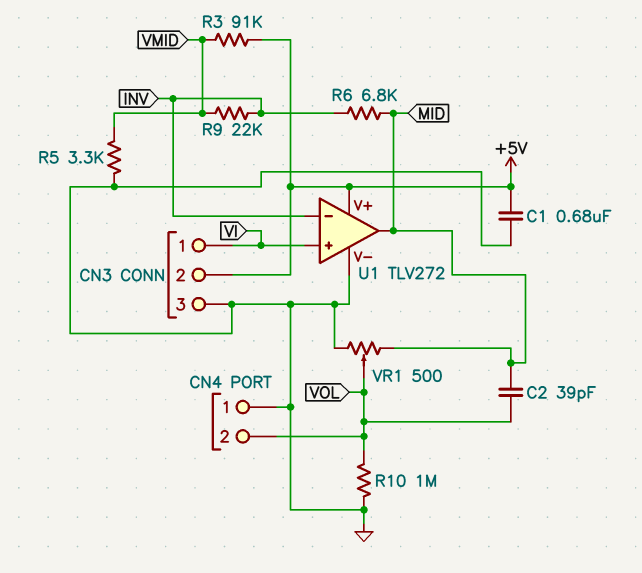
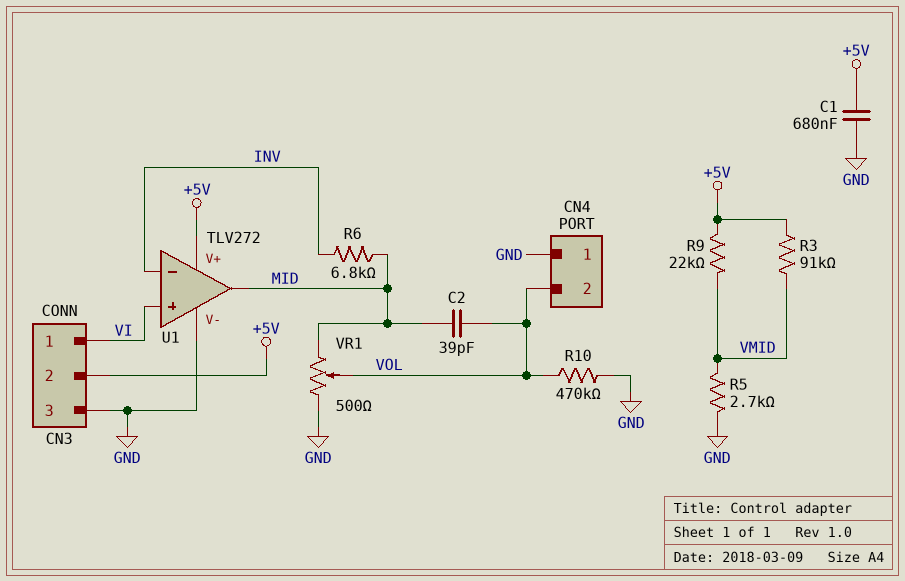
R5: 3.3k (GND, VMID) -> 2.7k (GND, VMID)
R9: 22k (INV, VMID) -> 22k (+5V, VMID)
R10: 1M (GND, VOL) -> 470k (GND, VOL)

